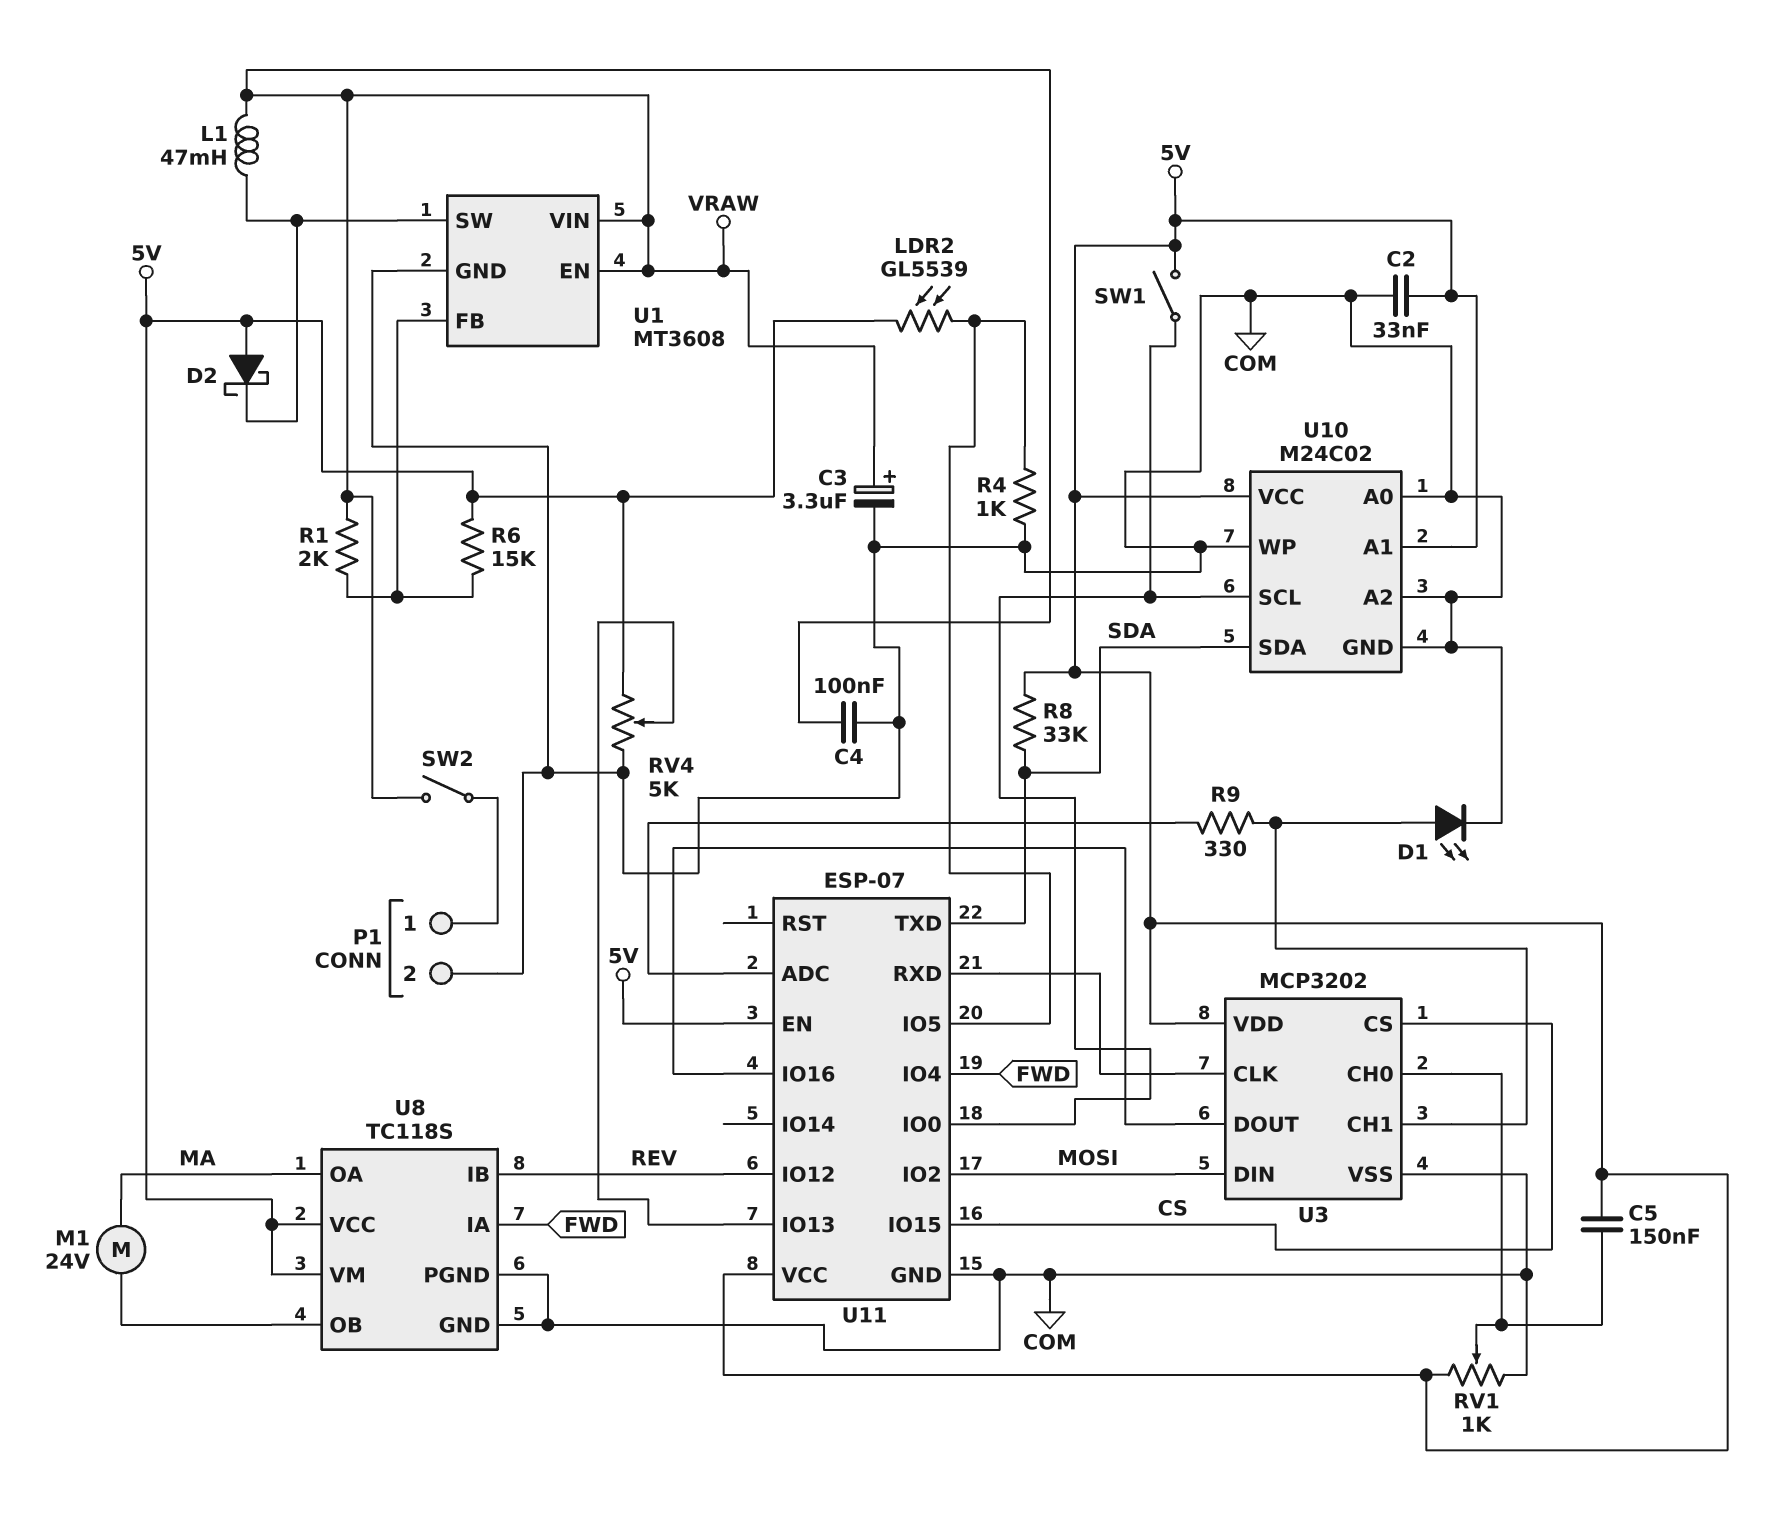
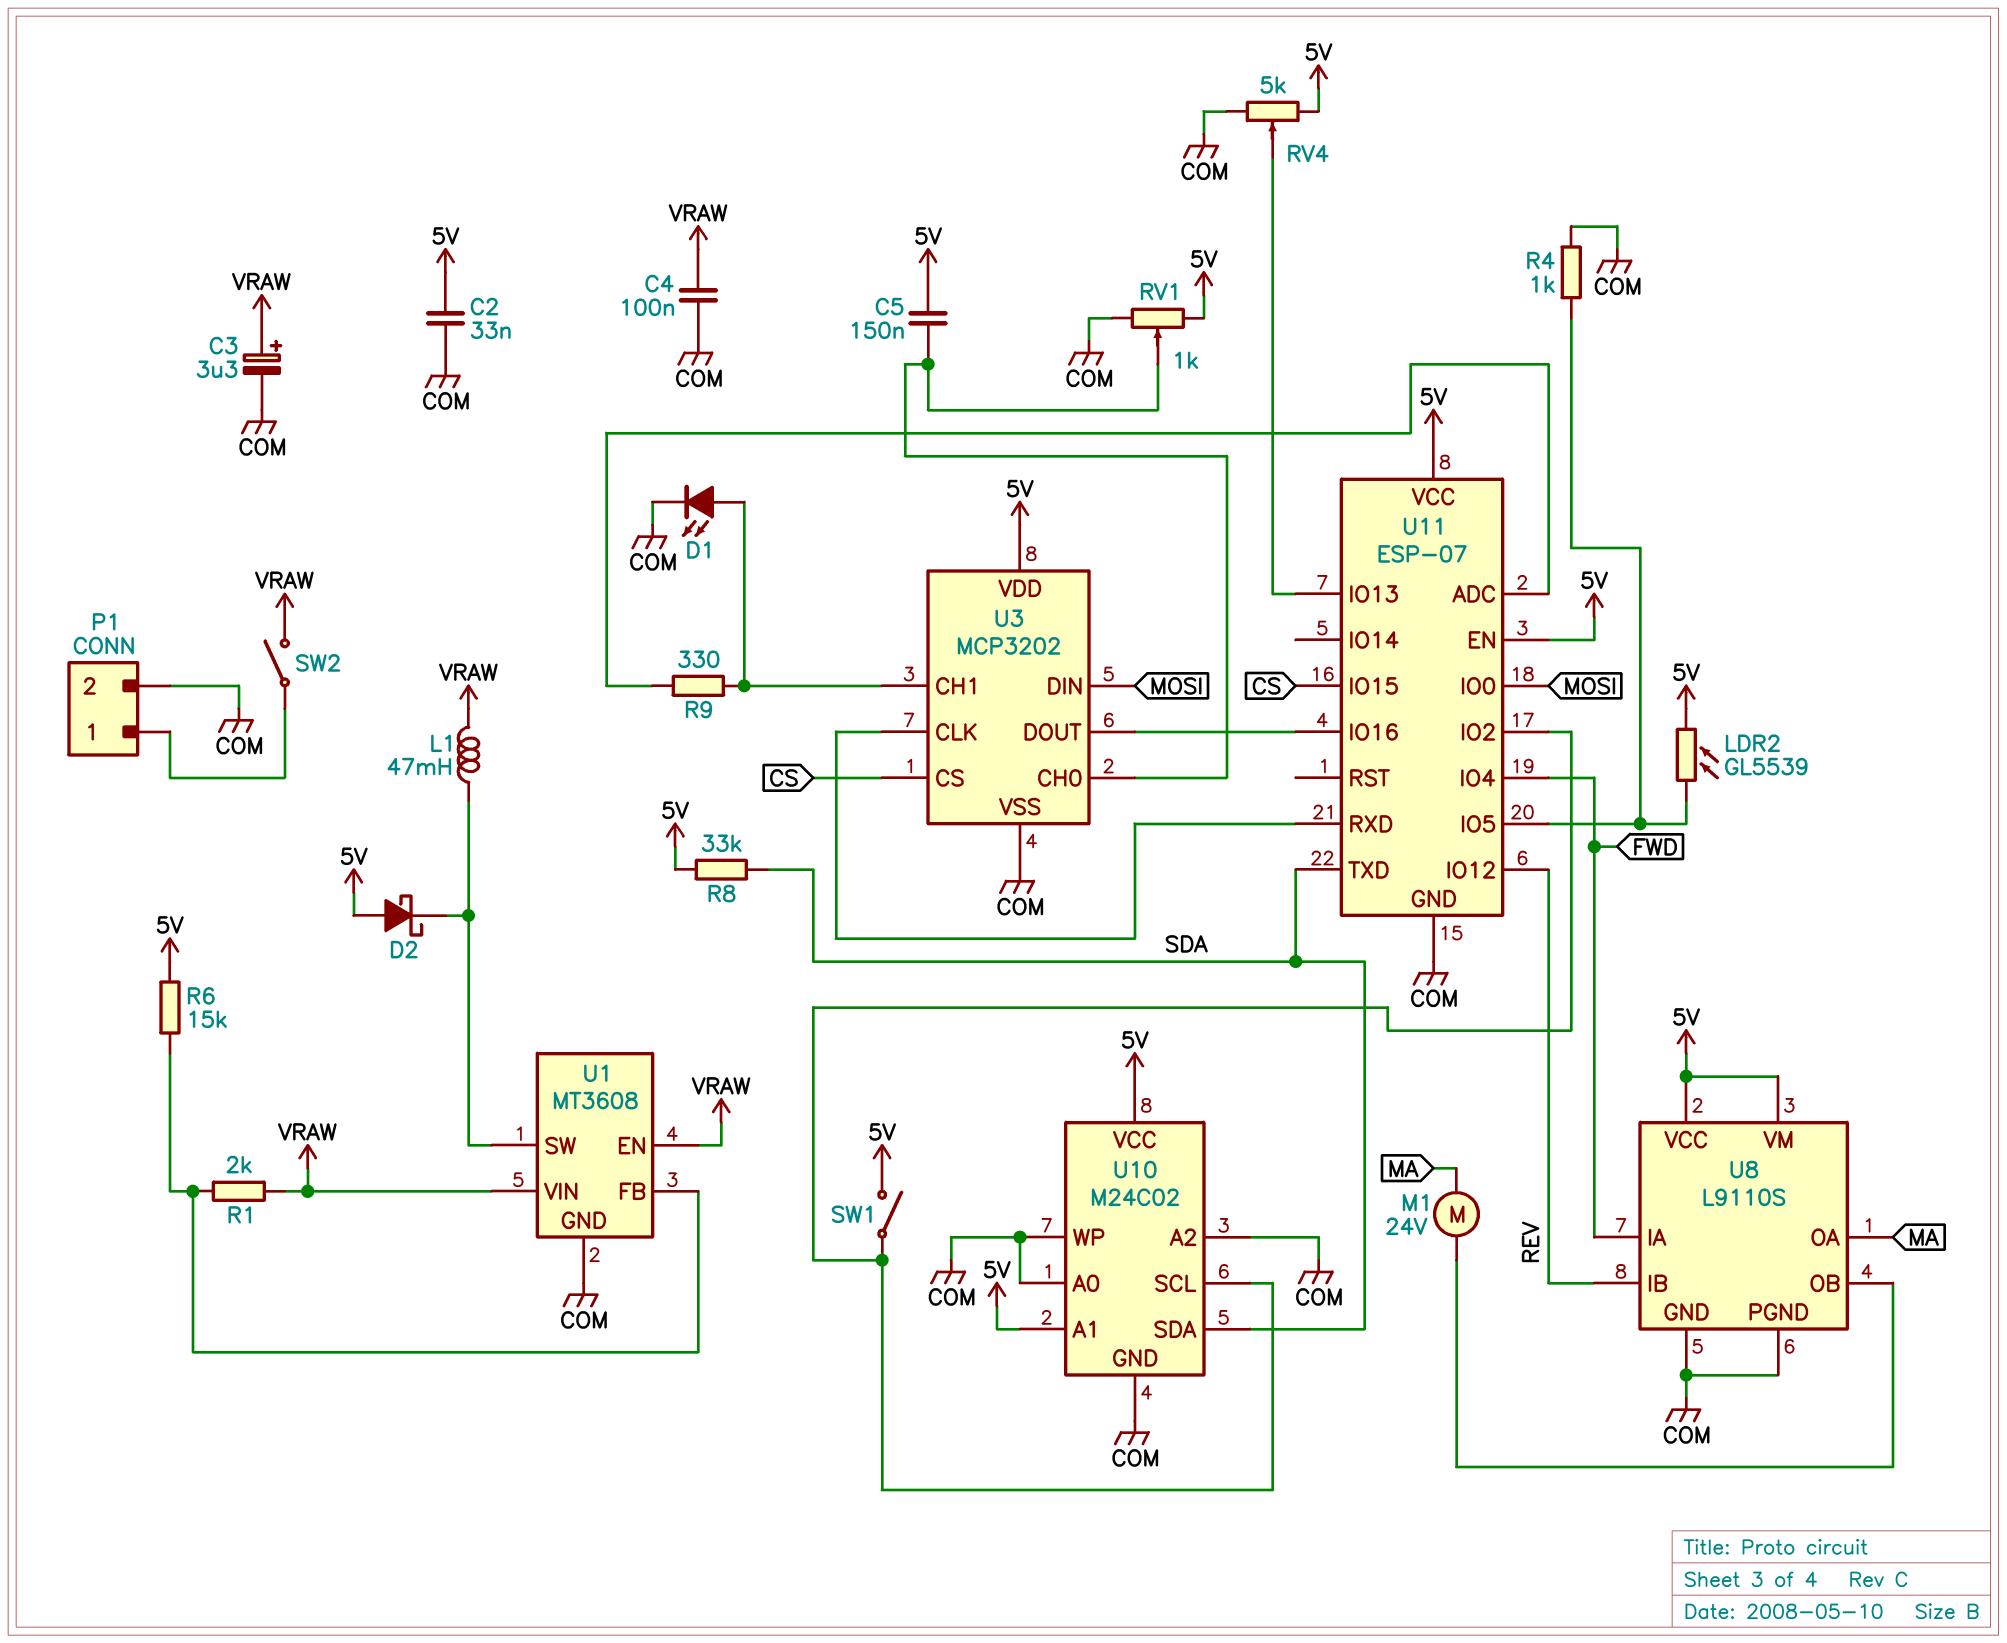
U8: TC118S -> L9110S
U11 pin IO0: U10/SCL -> MOSI
U11 pin IO2: MOSI -> U10/SCL

